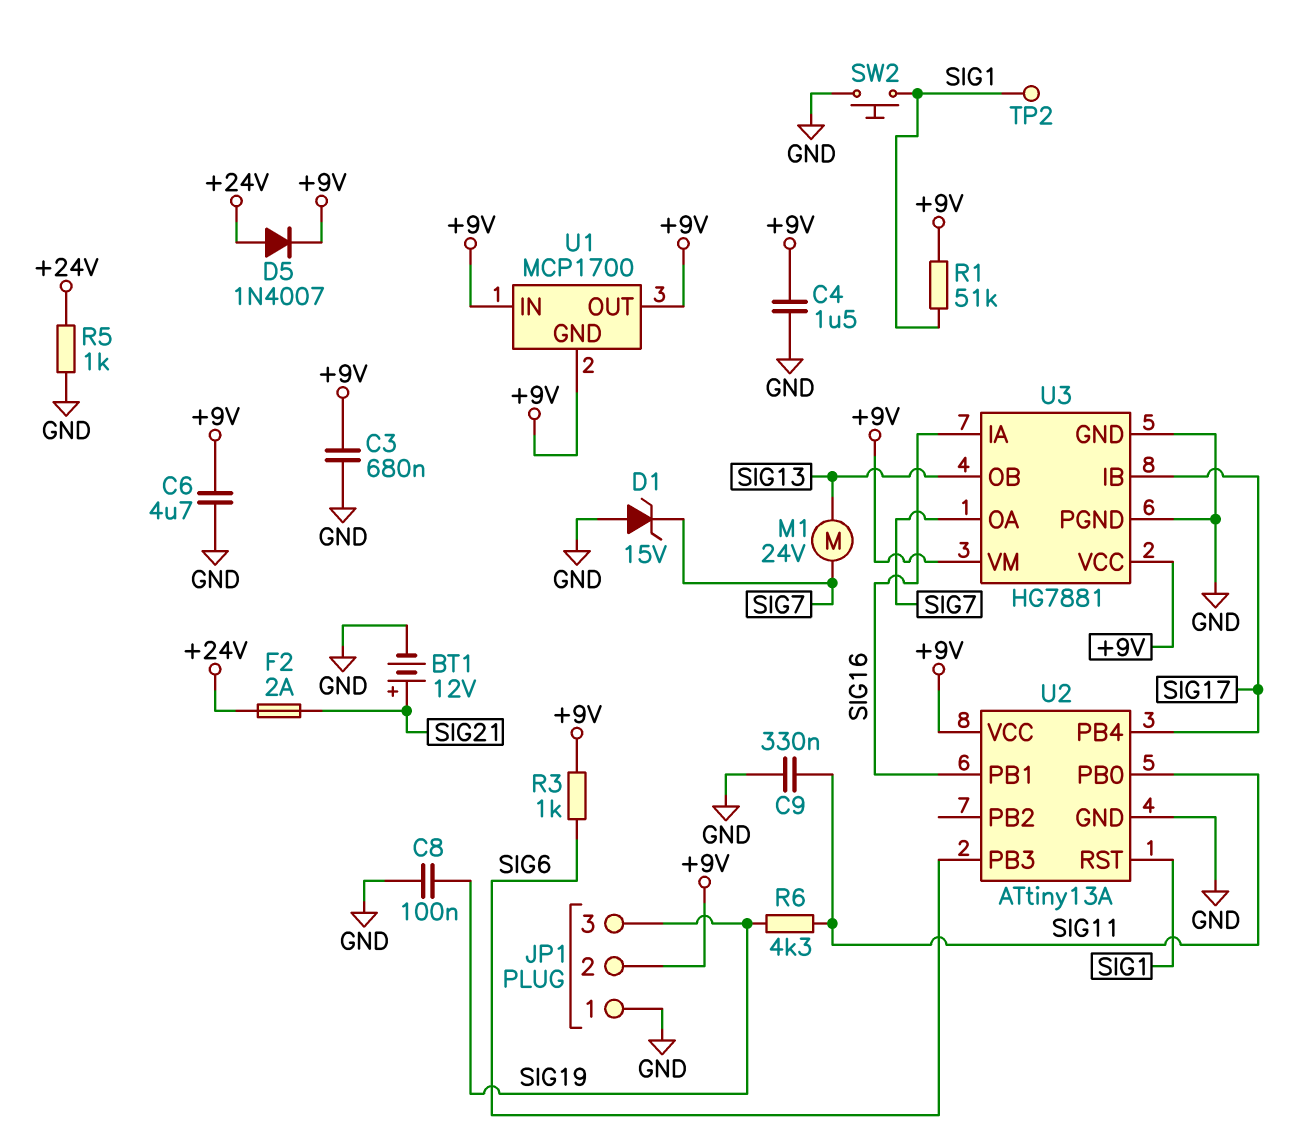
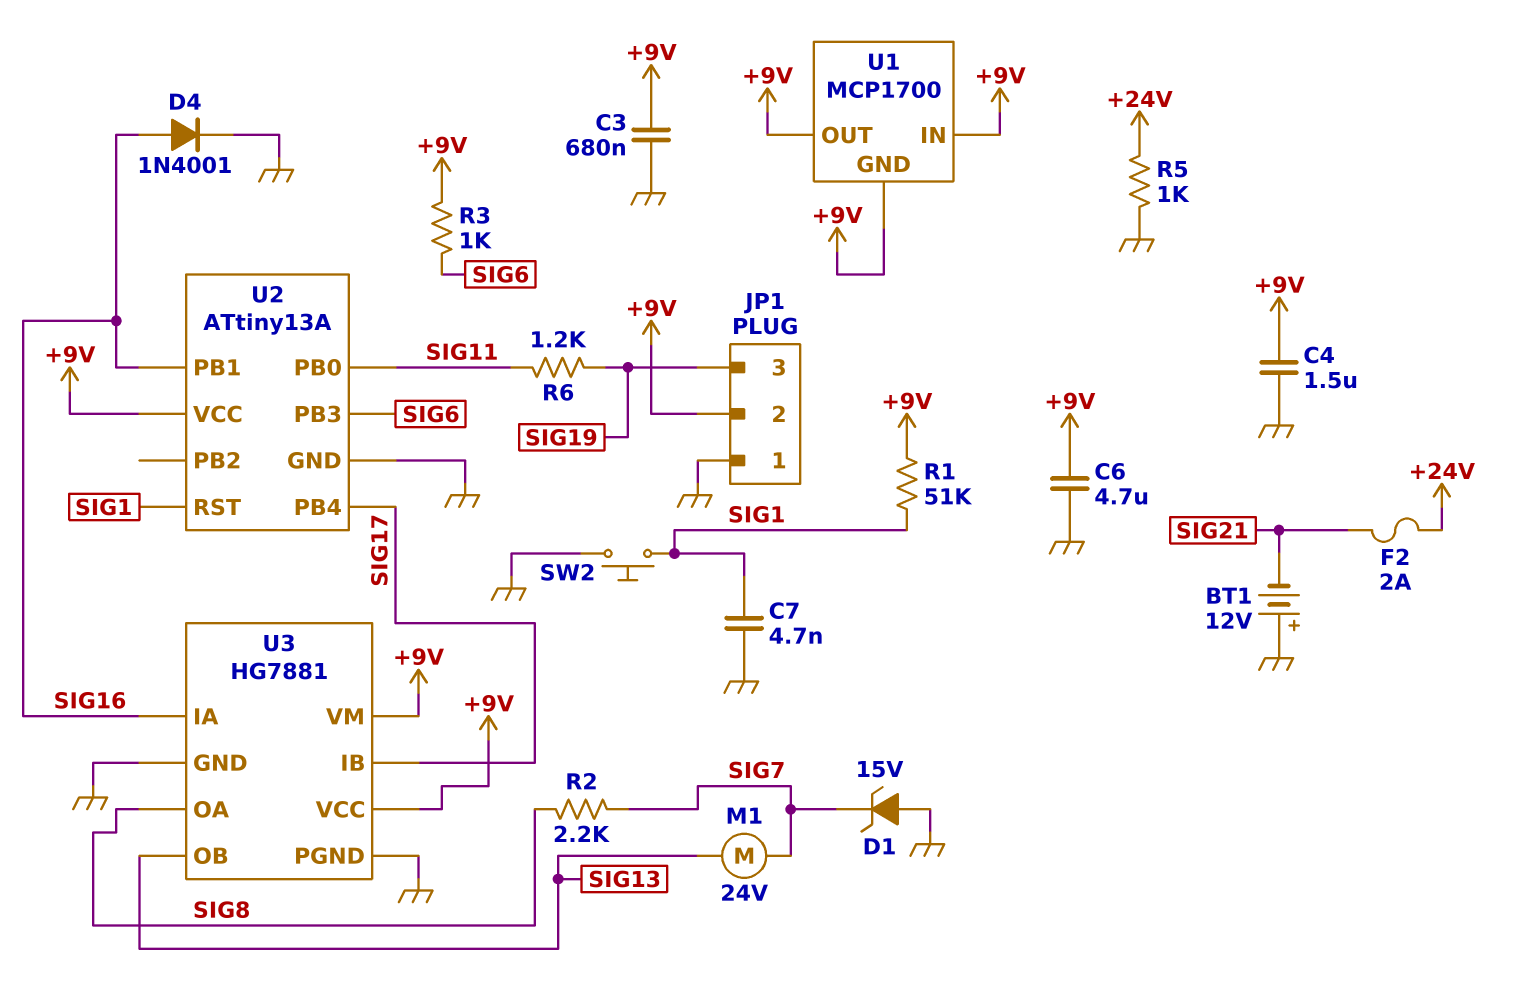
BT1: 12V (plus SIG21, minus GND) -> 12V (plus GND, minus SIG21)
C7: none -> 4.7nF (GND, SIG1)
C8: 100nF (GND, SIG19) -> none
C9: 330nF (GND, SIG11) -> none
D4: none -> diode 1N4001 (A SIG16, K GND)
D5: diode 1N4007 (A +24V, K +9V) -> none
R2: none -> 2.2k (SIG7, SIG8)
R6: 4.3k (SIG11, SIG19) -> 1.2k (SIG11, SIG19)
TP2: test point (SIG1) -> none
U3 pin OA: SIG7 -> SIG8

